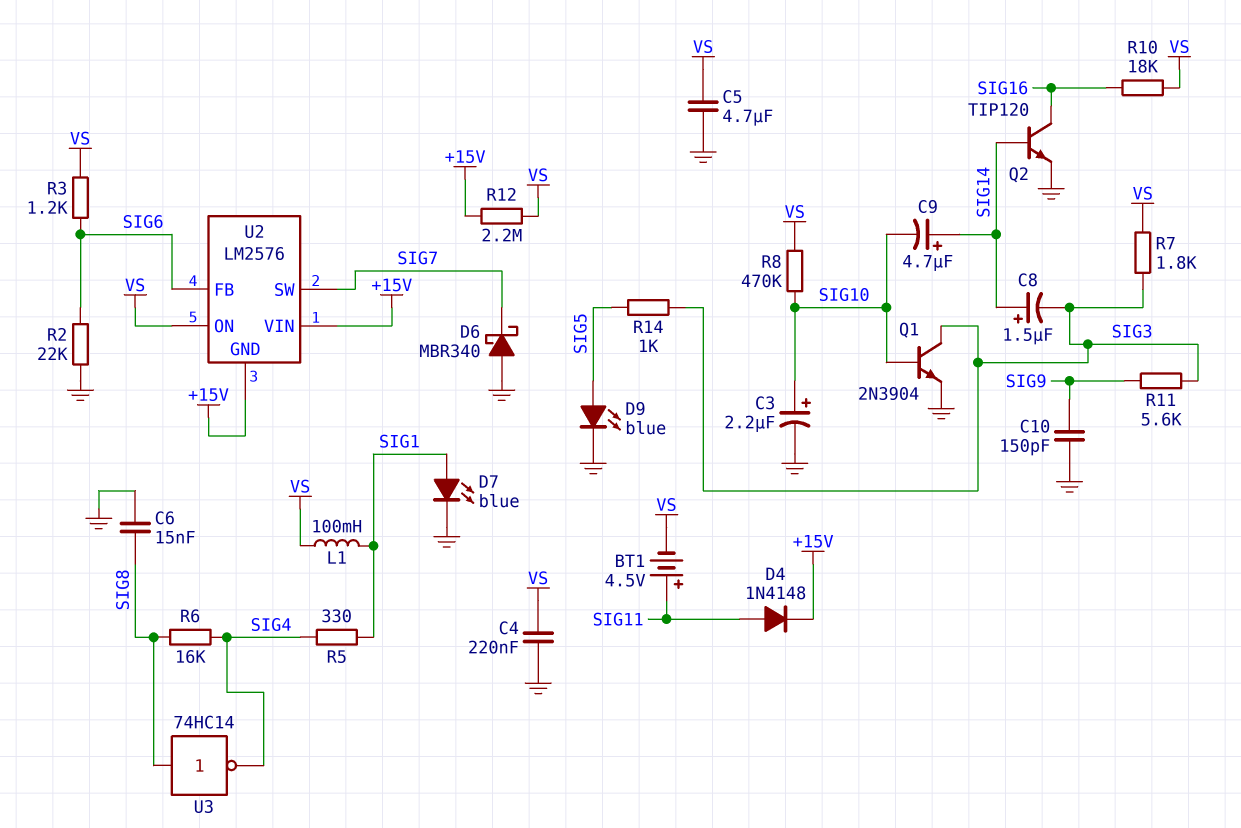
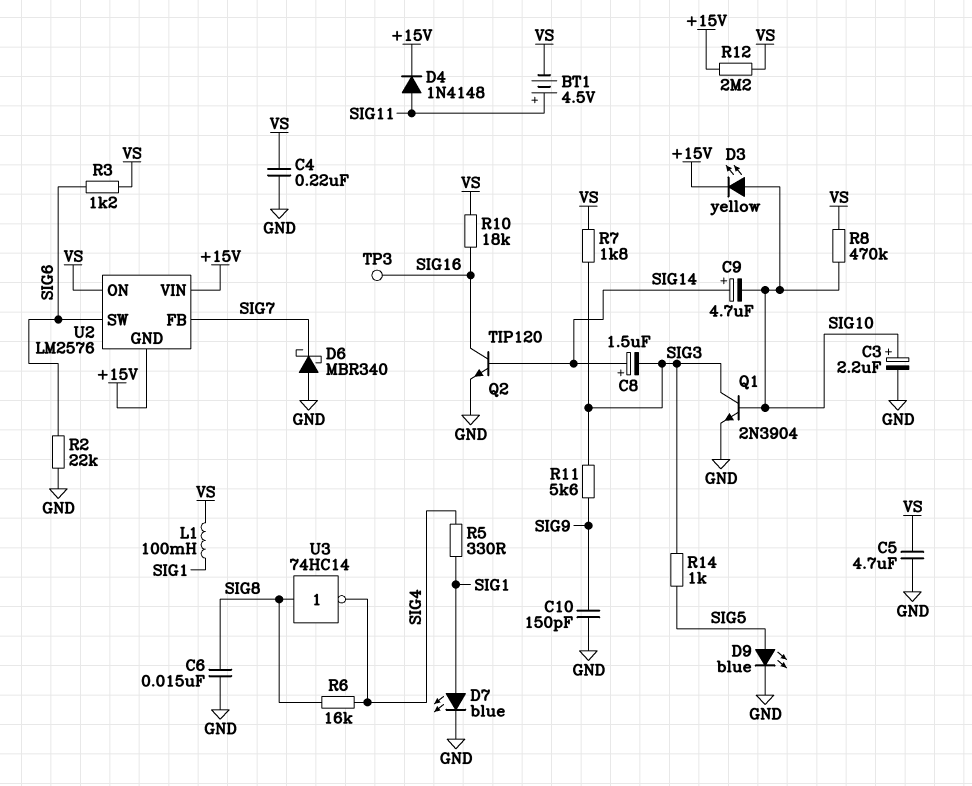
D3: none -> LED yellow (A SIG10, K +15V)
TP3: none -> test point (SIG16)
U2 pin FB: SIG6 -> SIG7
U2 pin SW: SIG7 -> SIG6

